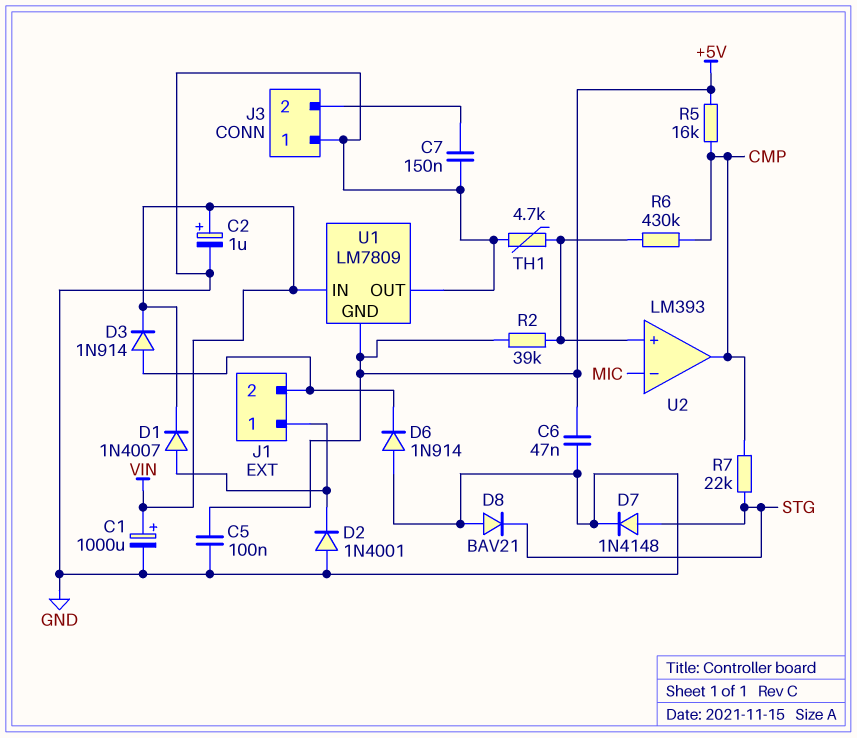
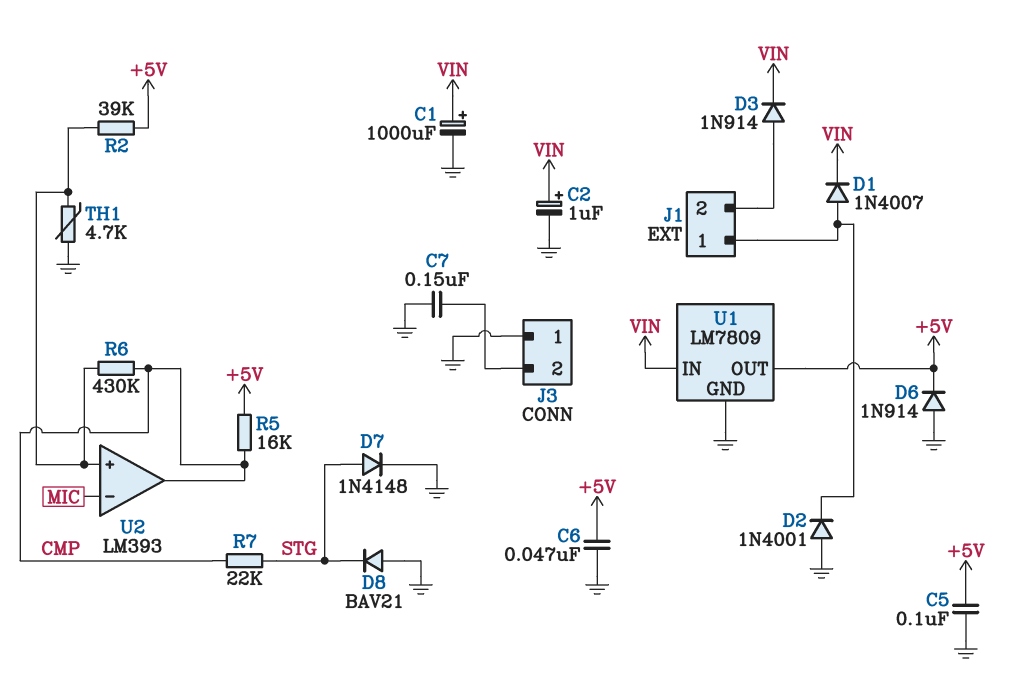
D6: diode 1N914 (A GND, K J1/2) -> diode 1N914 (A GND, K +5V)
U1 pin GND: +5V -> GND
U1 pin OUT: GND -> +5V

